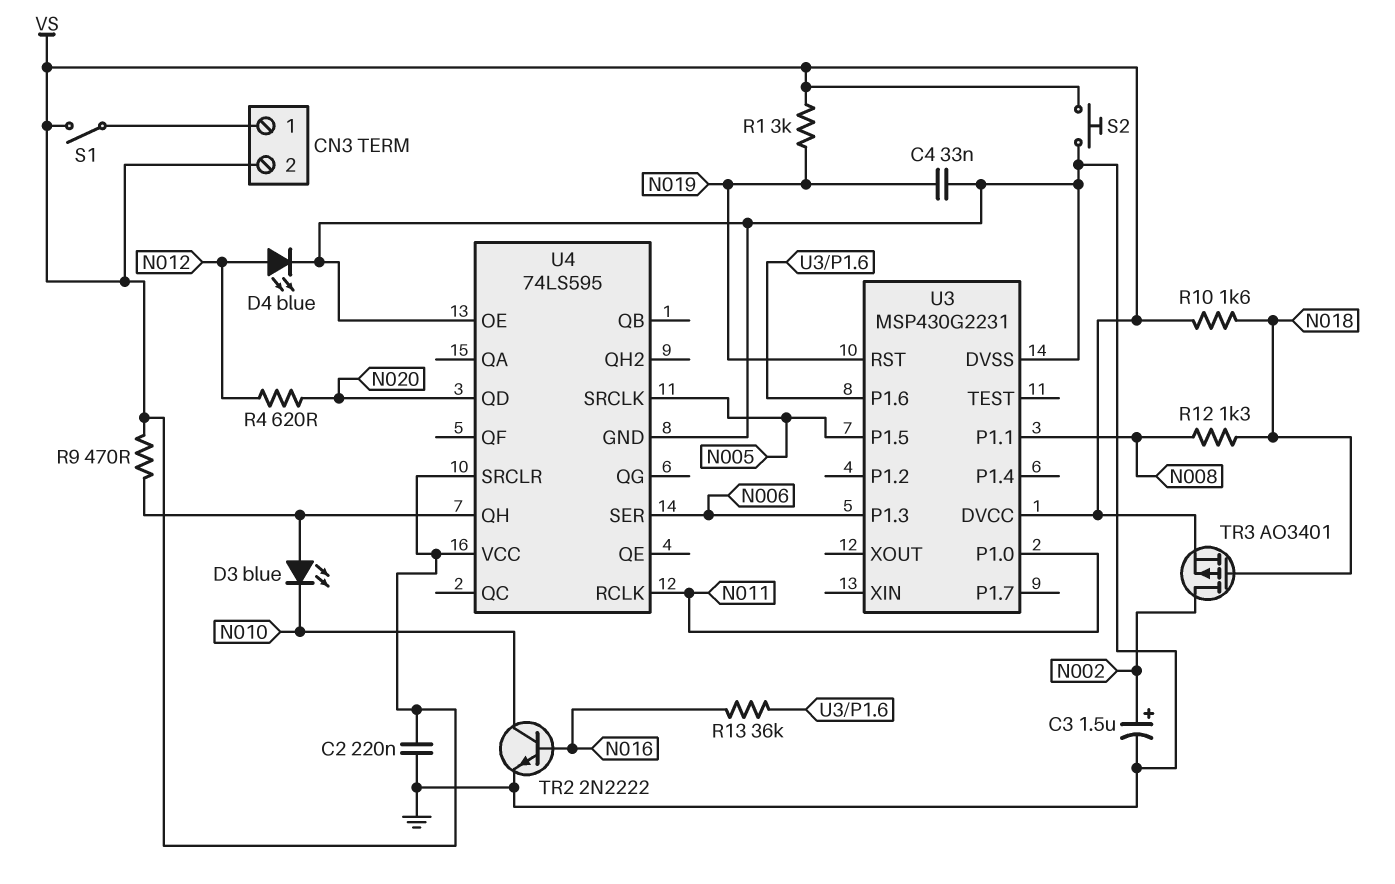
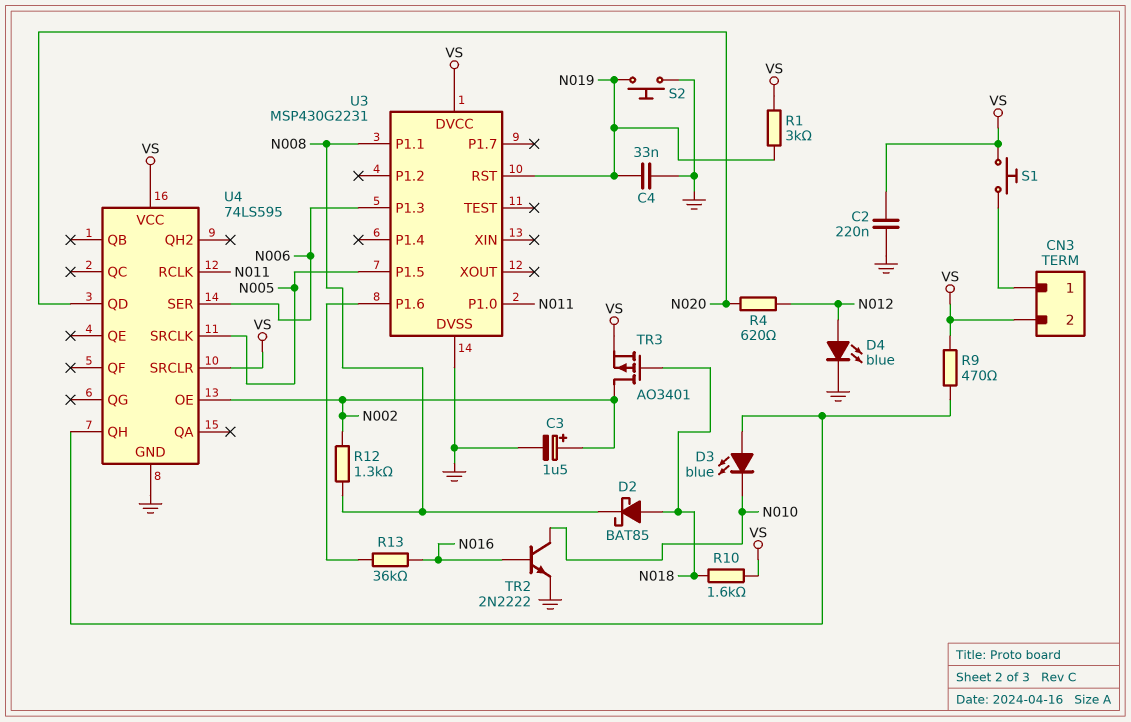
D2: none -> schottky BAT85 (A N018, K N008)
R12: 1.3k (N008, N018) -> 1.3k (N002, N008)
S1: switch (CN3/1, VS) -> button (CN3/1, VS)
S2: button (GND, VS) -> button (GND, N019)
U4 pin OE: GND -> N002

